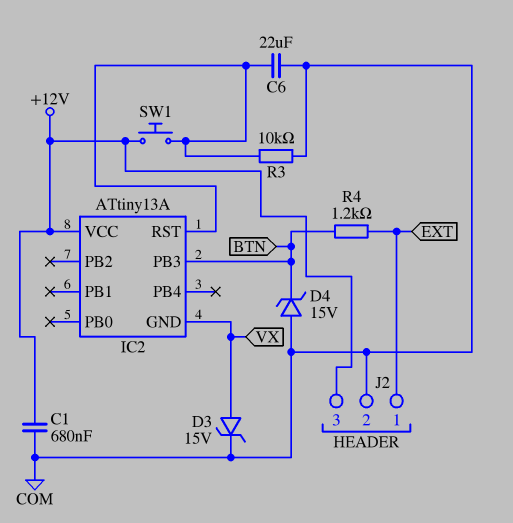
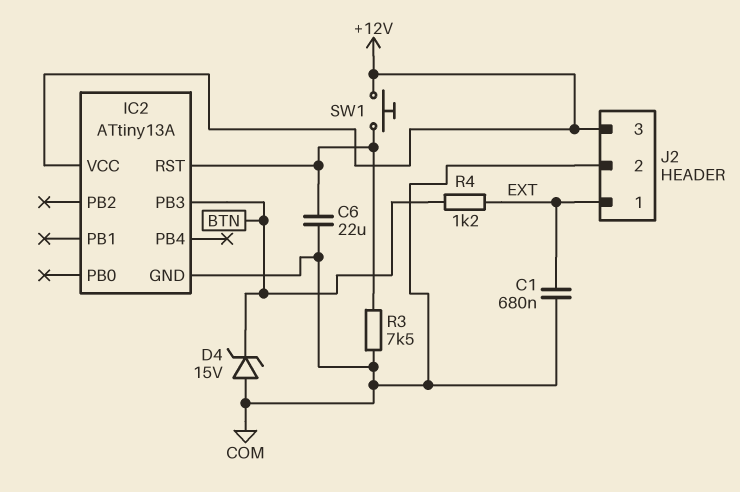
C1: 680nF (+12V, COM) -> 680nF (COM, EXT)
D3: zener 15V (A VX, K COM) -> none
IC2 pin GND: VX -> COM
R3: 10k (COM, IC2/RST) -> 7.5k (COM, IC2/RST)

